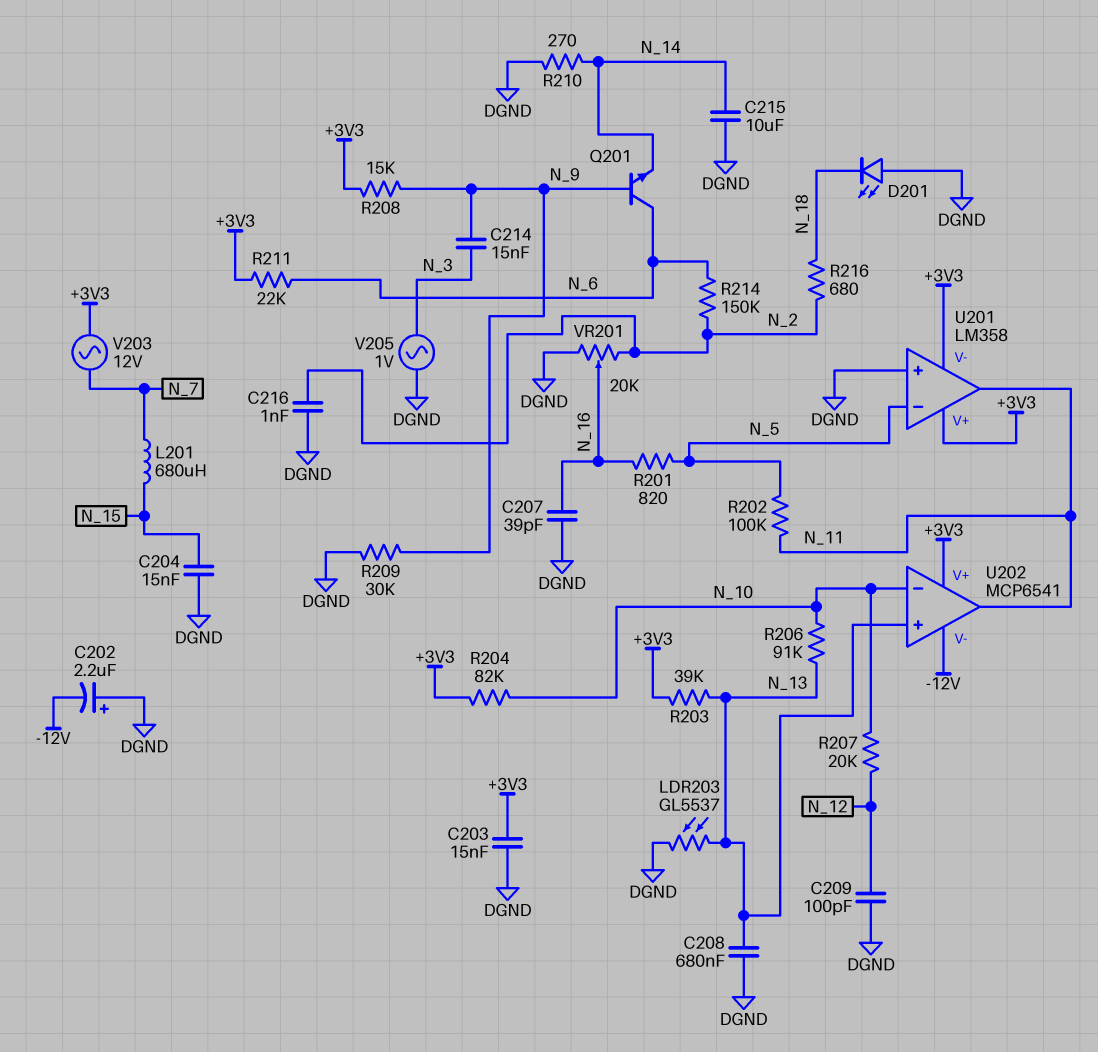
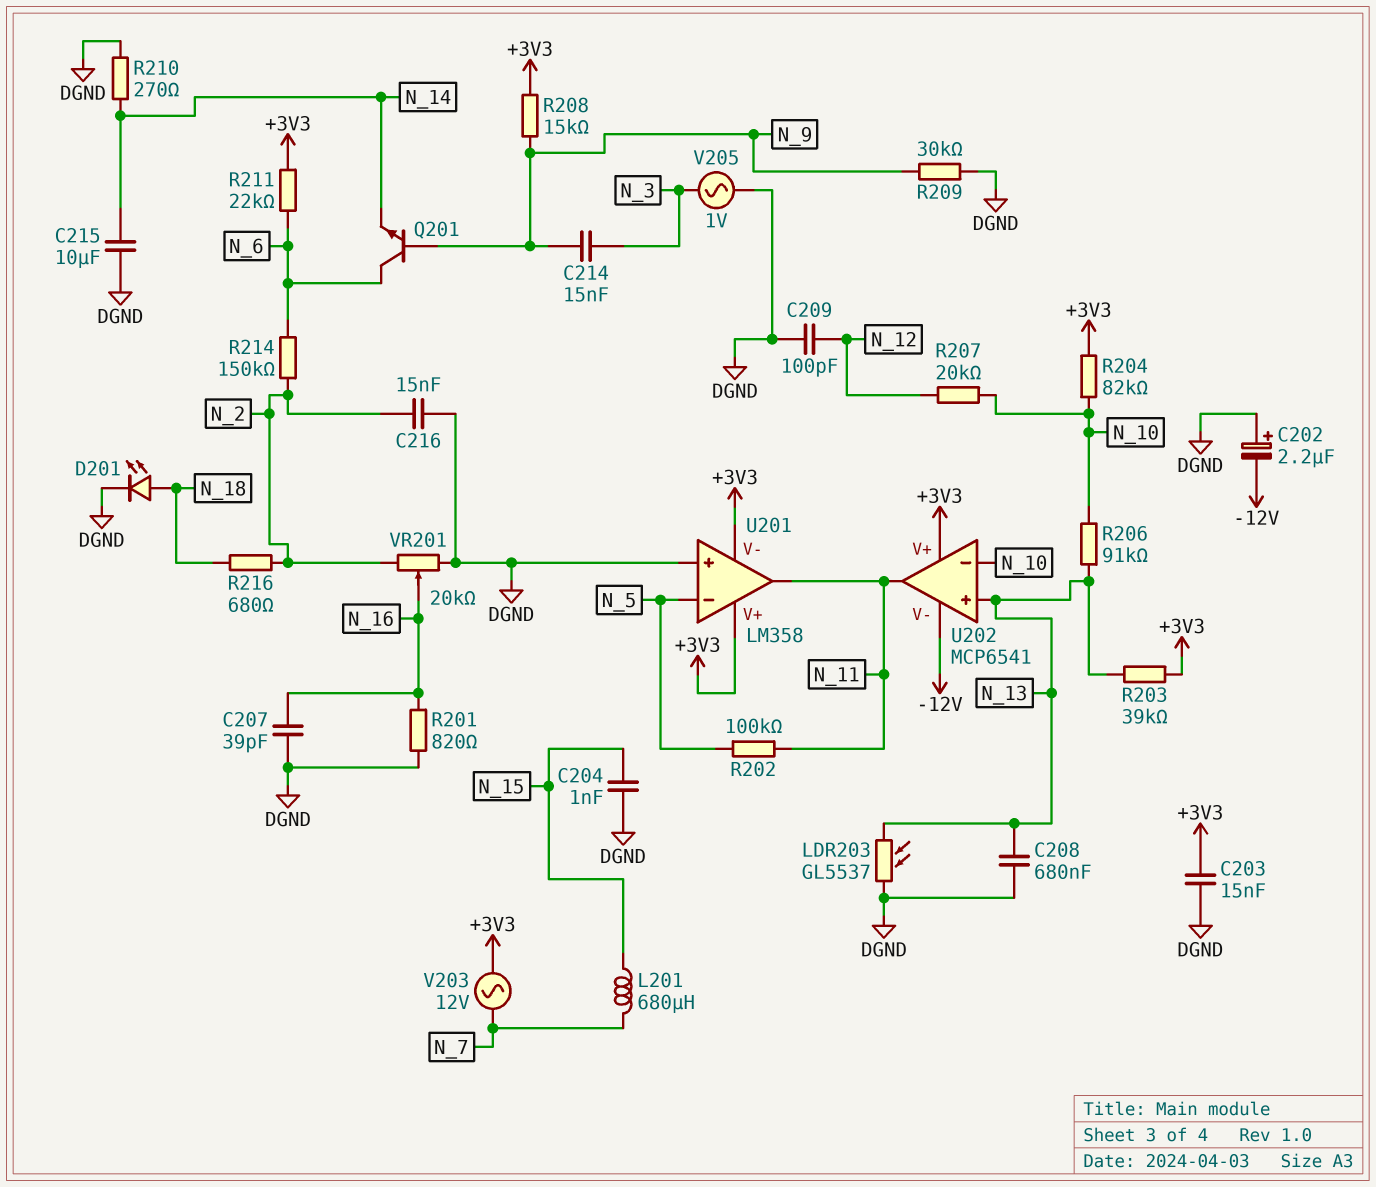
C204: 15nF (DGND, N_15) -> 1nF (DGND, N_15)
C216: 1nF (DGND, N_2) -> 15nF (DGND, N_2)
D201: LED (A DGND, K N_18) -> LED (A N_18, K DGND)
R201: 820 (N_5, N_16) -> 820 (DGND, N_16)

